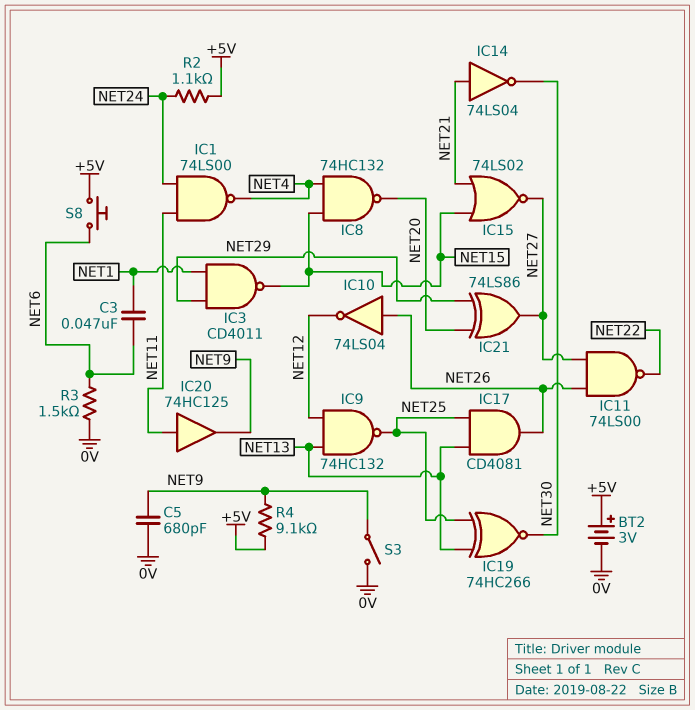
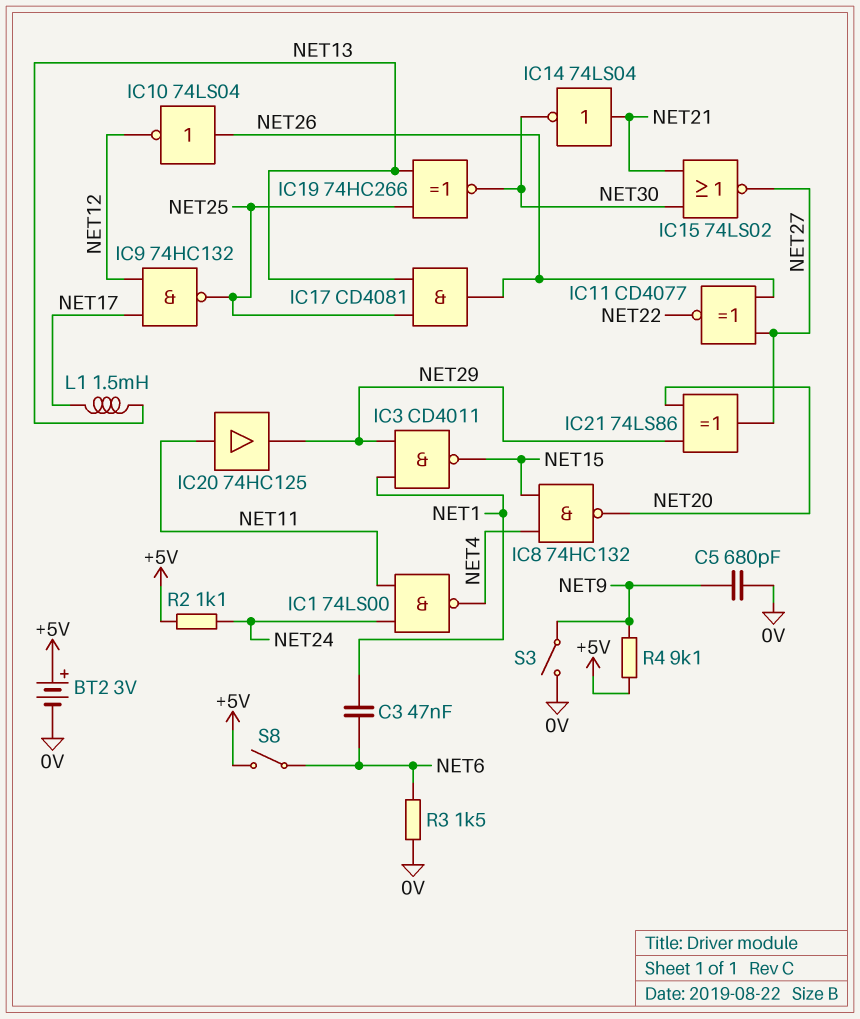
IC9: NAND 74HC132 (in NET12, in NET13, out NET25) -> NAND 74HC132 (in NET12, in NET17, out NET25)
IC11: NAND 74LS00 (in NET26, in NET27, out NET22) -> XNOR CD4077 (in NET26, in NET27, out NET22)
IC15: NOR 74LS02 (in NET15, in NET21, out NET27) -> NOR 74LS02 (in NET21, in NET30, out NET27)
IC20: buffer 74HC125 (in NET11, out NET9) -> buffer 74HC125 (in NET11, out NET29)
L1: none -> 1.5mH (NET13, NET17)
S8: button (+5V, NET6) -> switch (+5V, NET6)

